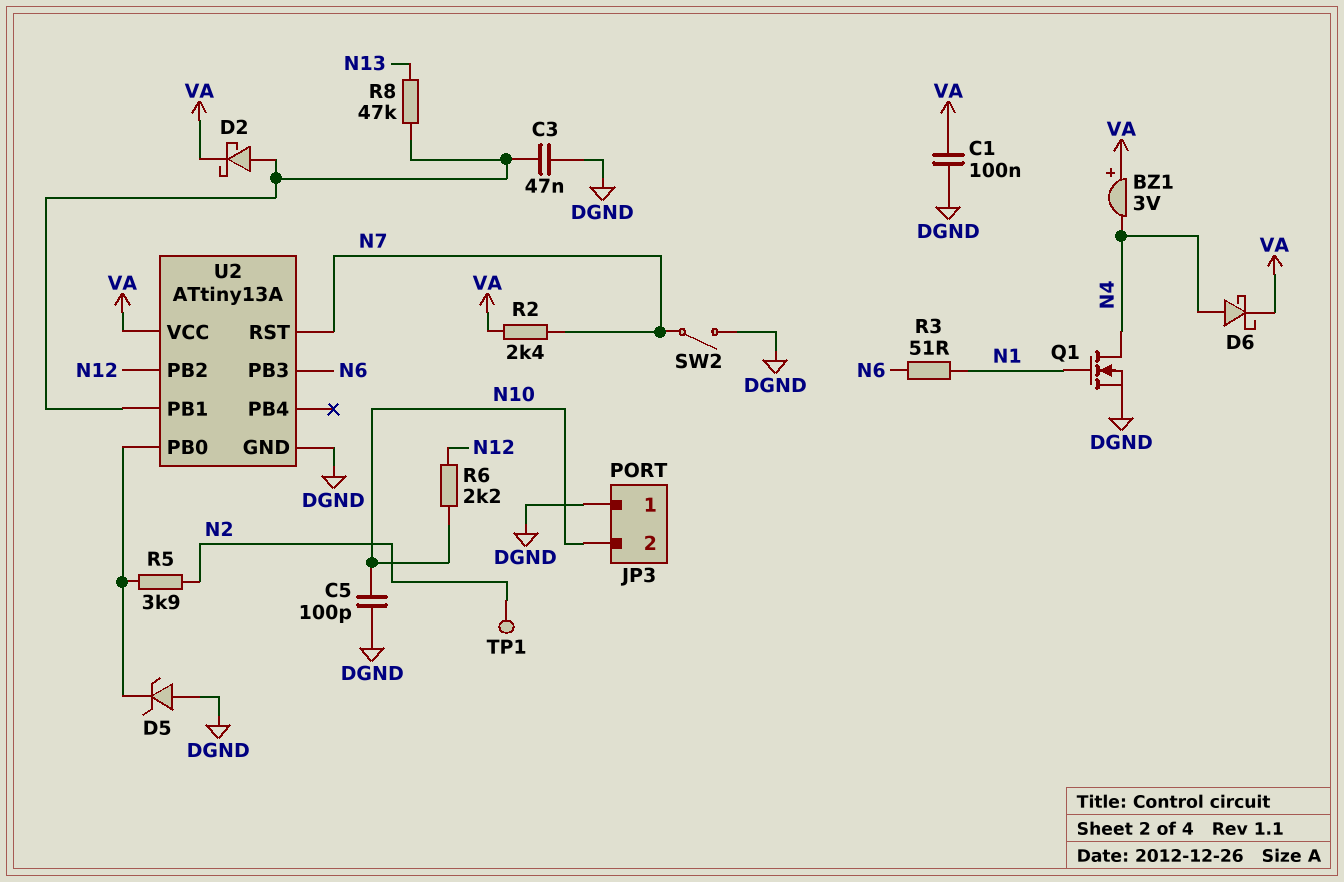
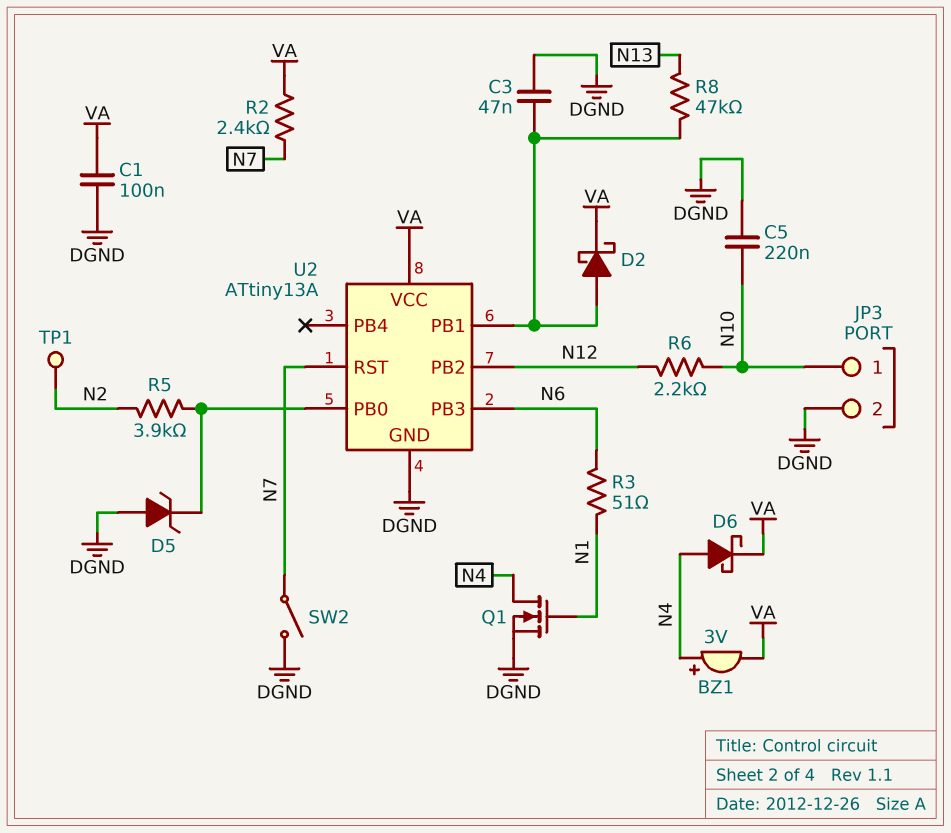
BZ1: buzzer 3V (plus VA, minus N4) -> buzzer 3V (plus N4, minus VA)
C5: 100pF (DGND, N10) -> 220nF (DGND, N10)
JP3 pin 1: DGND -> N10
JP3 pin 2: N10 -> DGND

